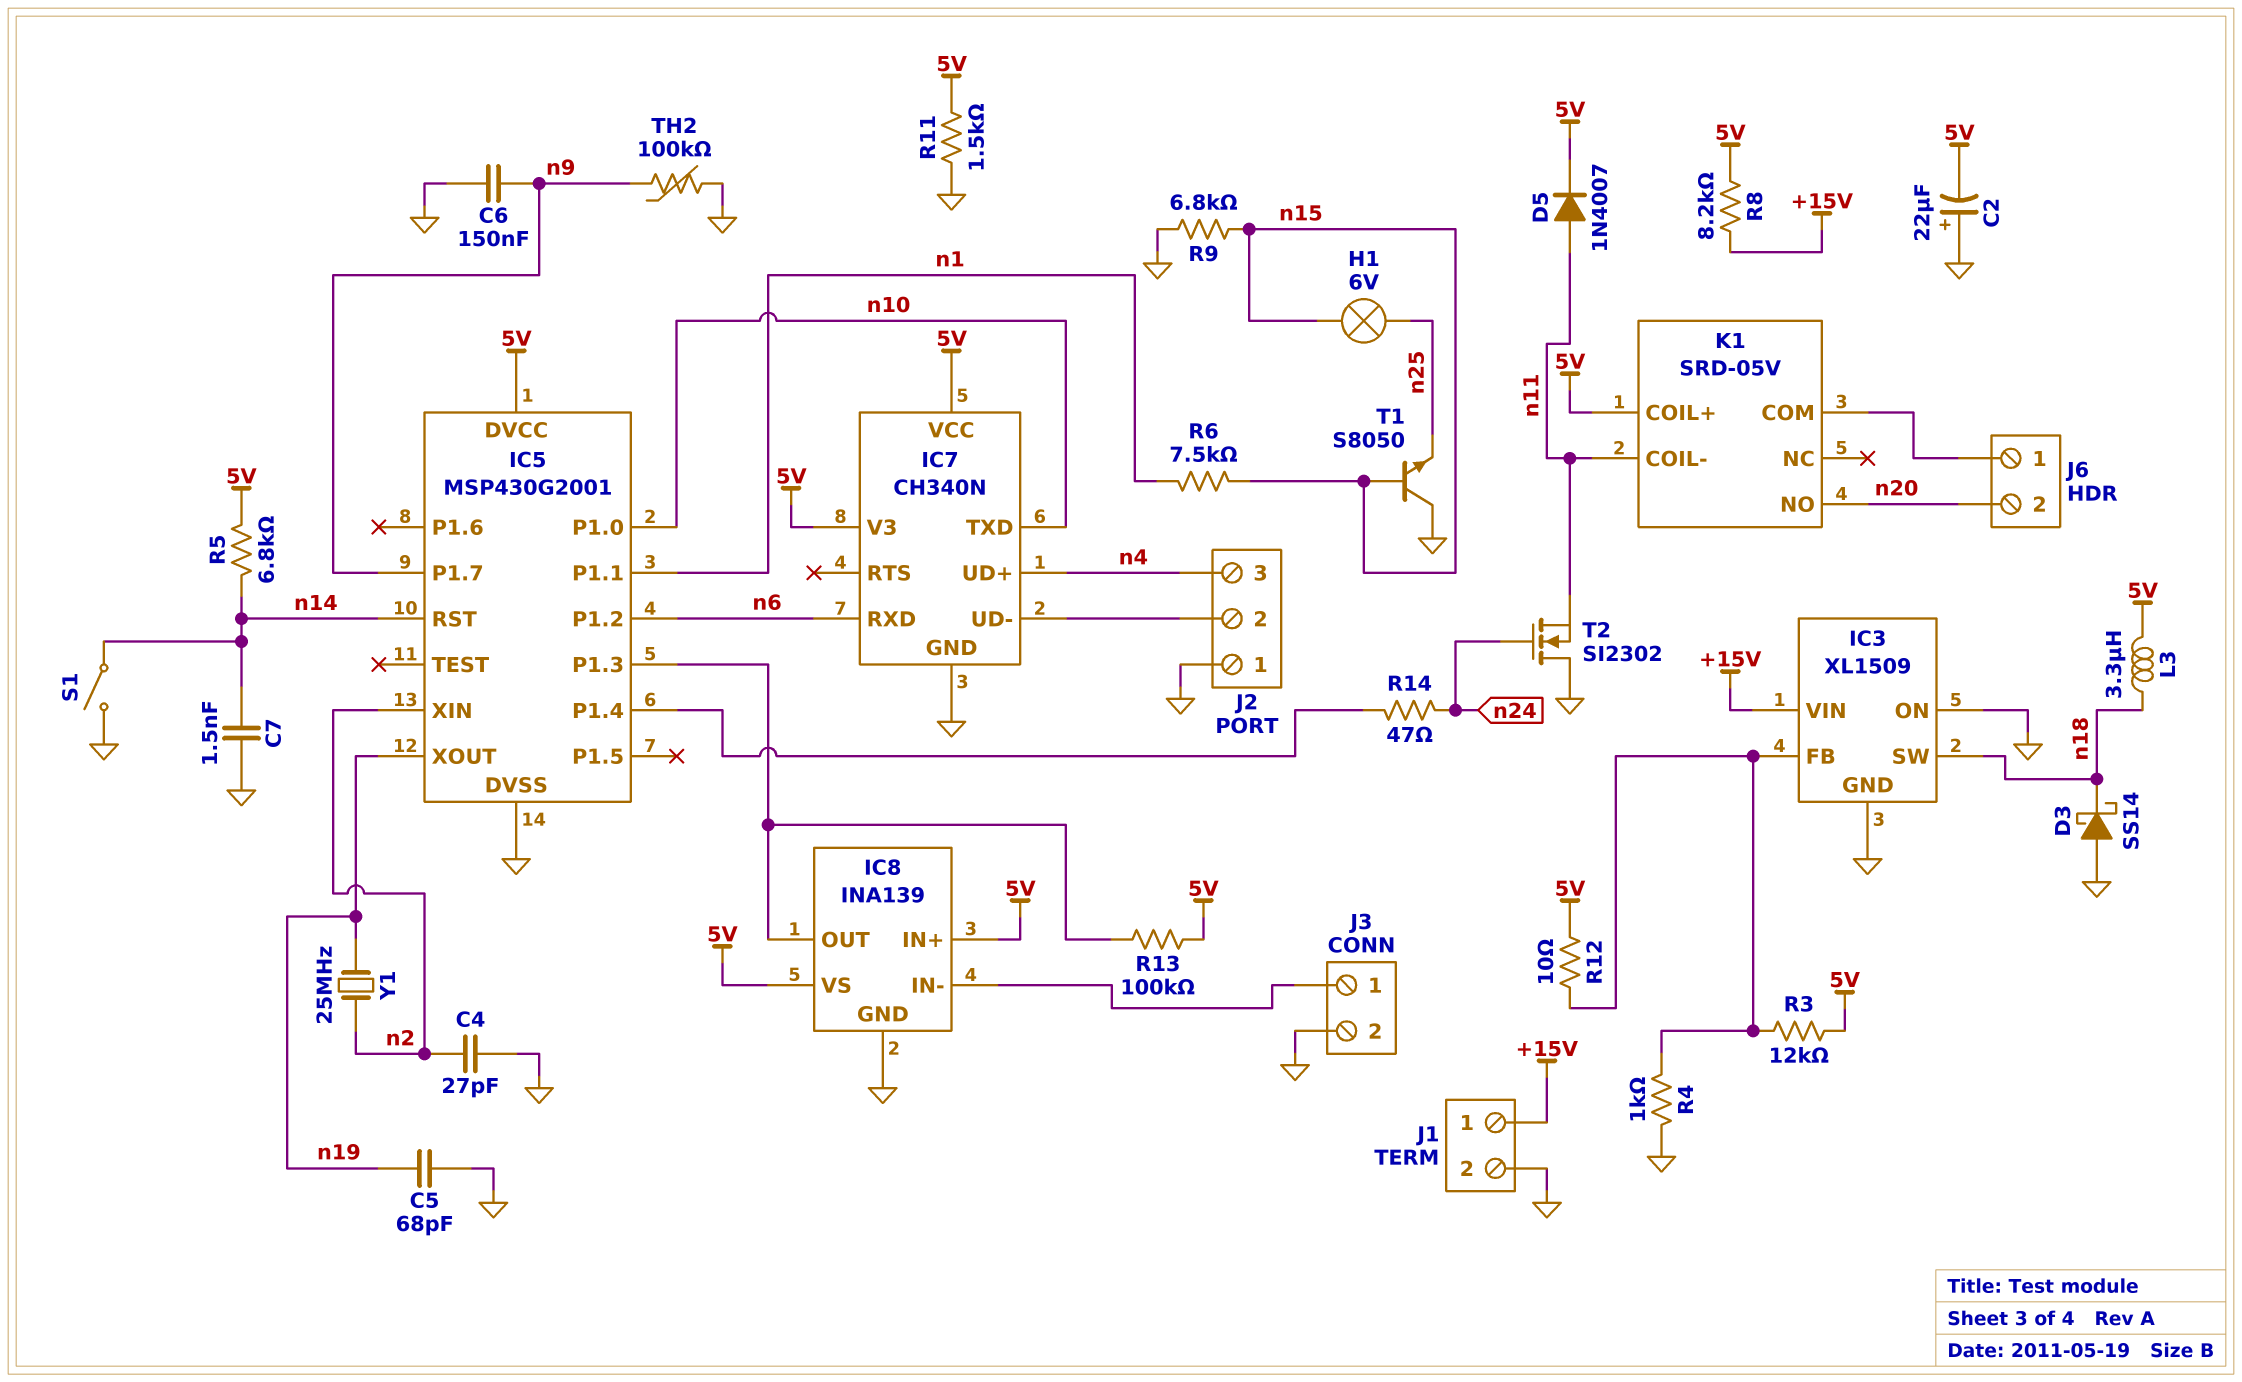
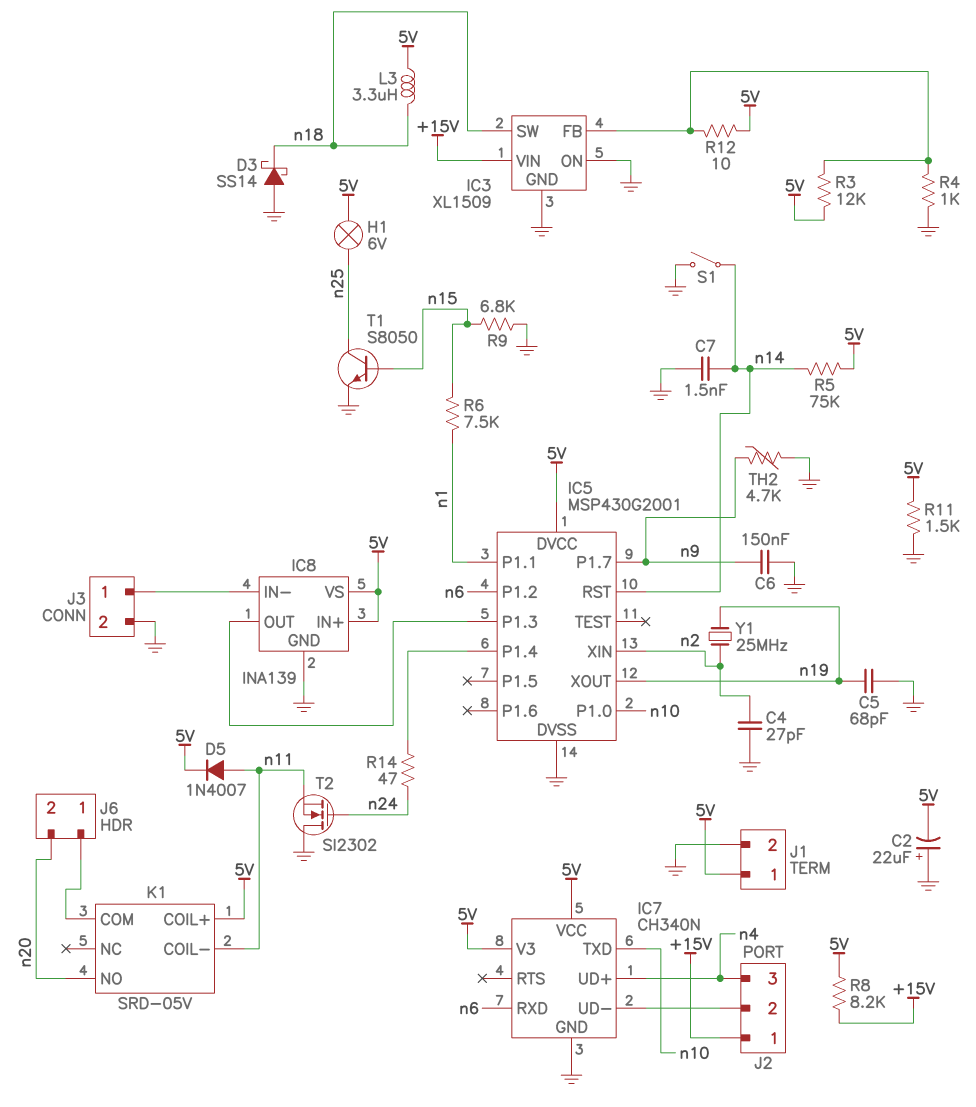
H1: lamp 6V (n15, n25) -> lamp 6V (5V, n25)
J1 pin 1: +15V -> 5V
J2 pin 1: GND -> +15V
R5: 6.8k (5V, n14) -> 75k (5V, n14)
R13: 100k (5V, IC5/P1.3) -> none
T1: NPN S8050 (B n15, C GND, E n25) -> NPN S8050 (B n15, C n25, E GND)
TH2: 100k (GND, n9) -> 4.7k (GND, n9)

